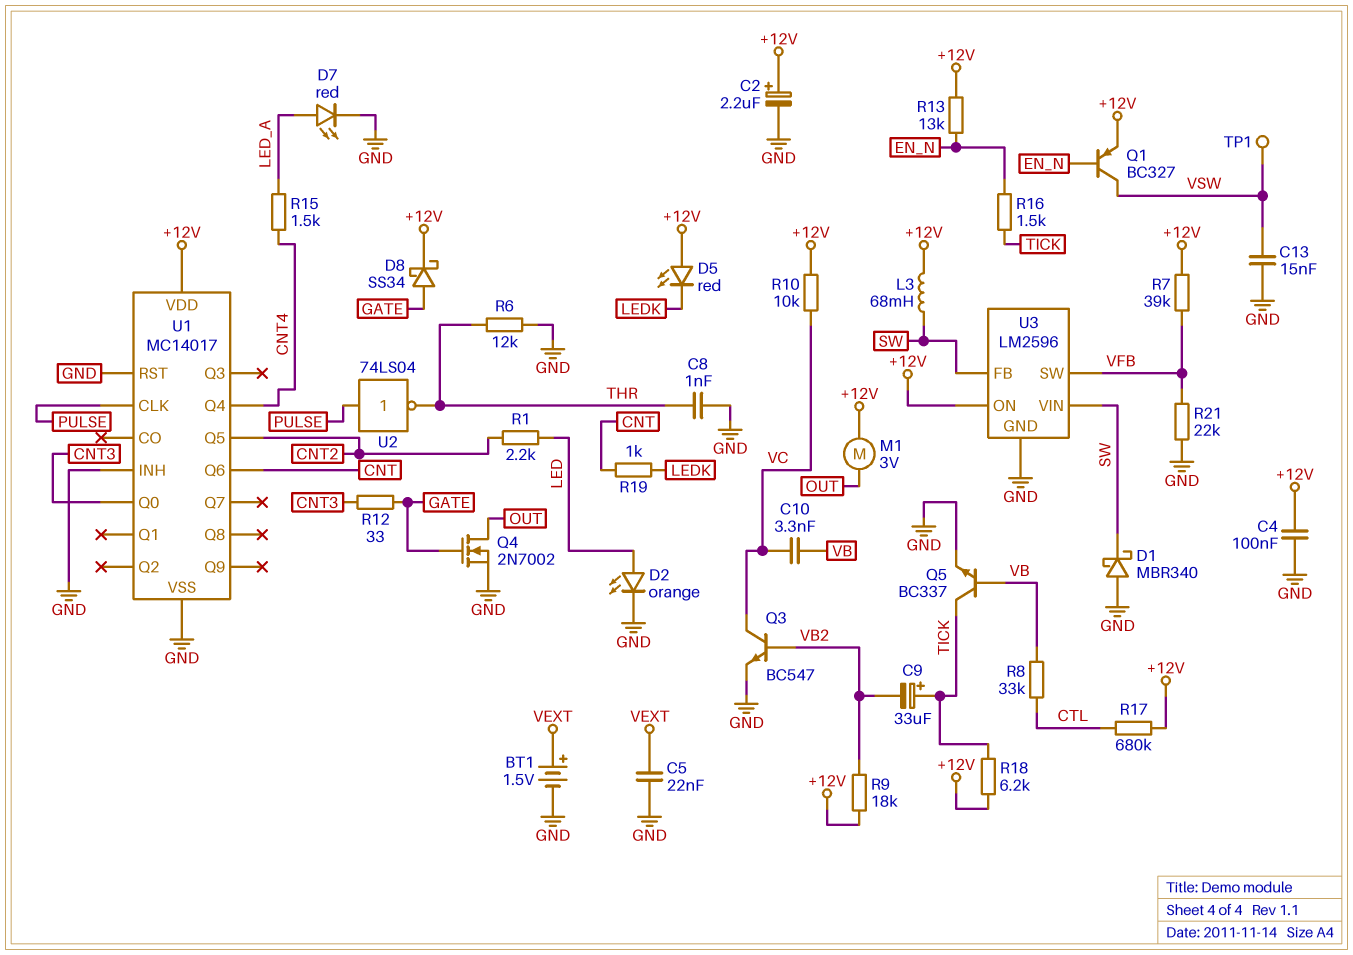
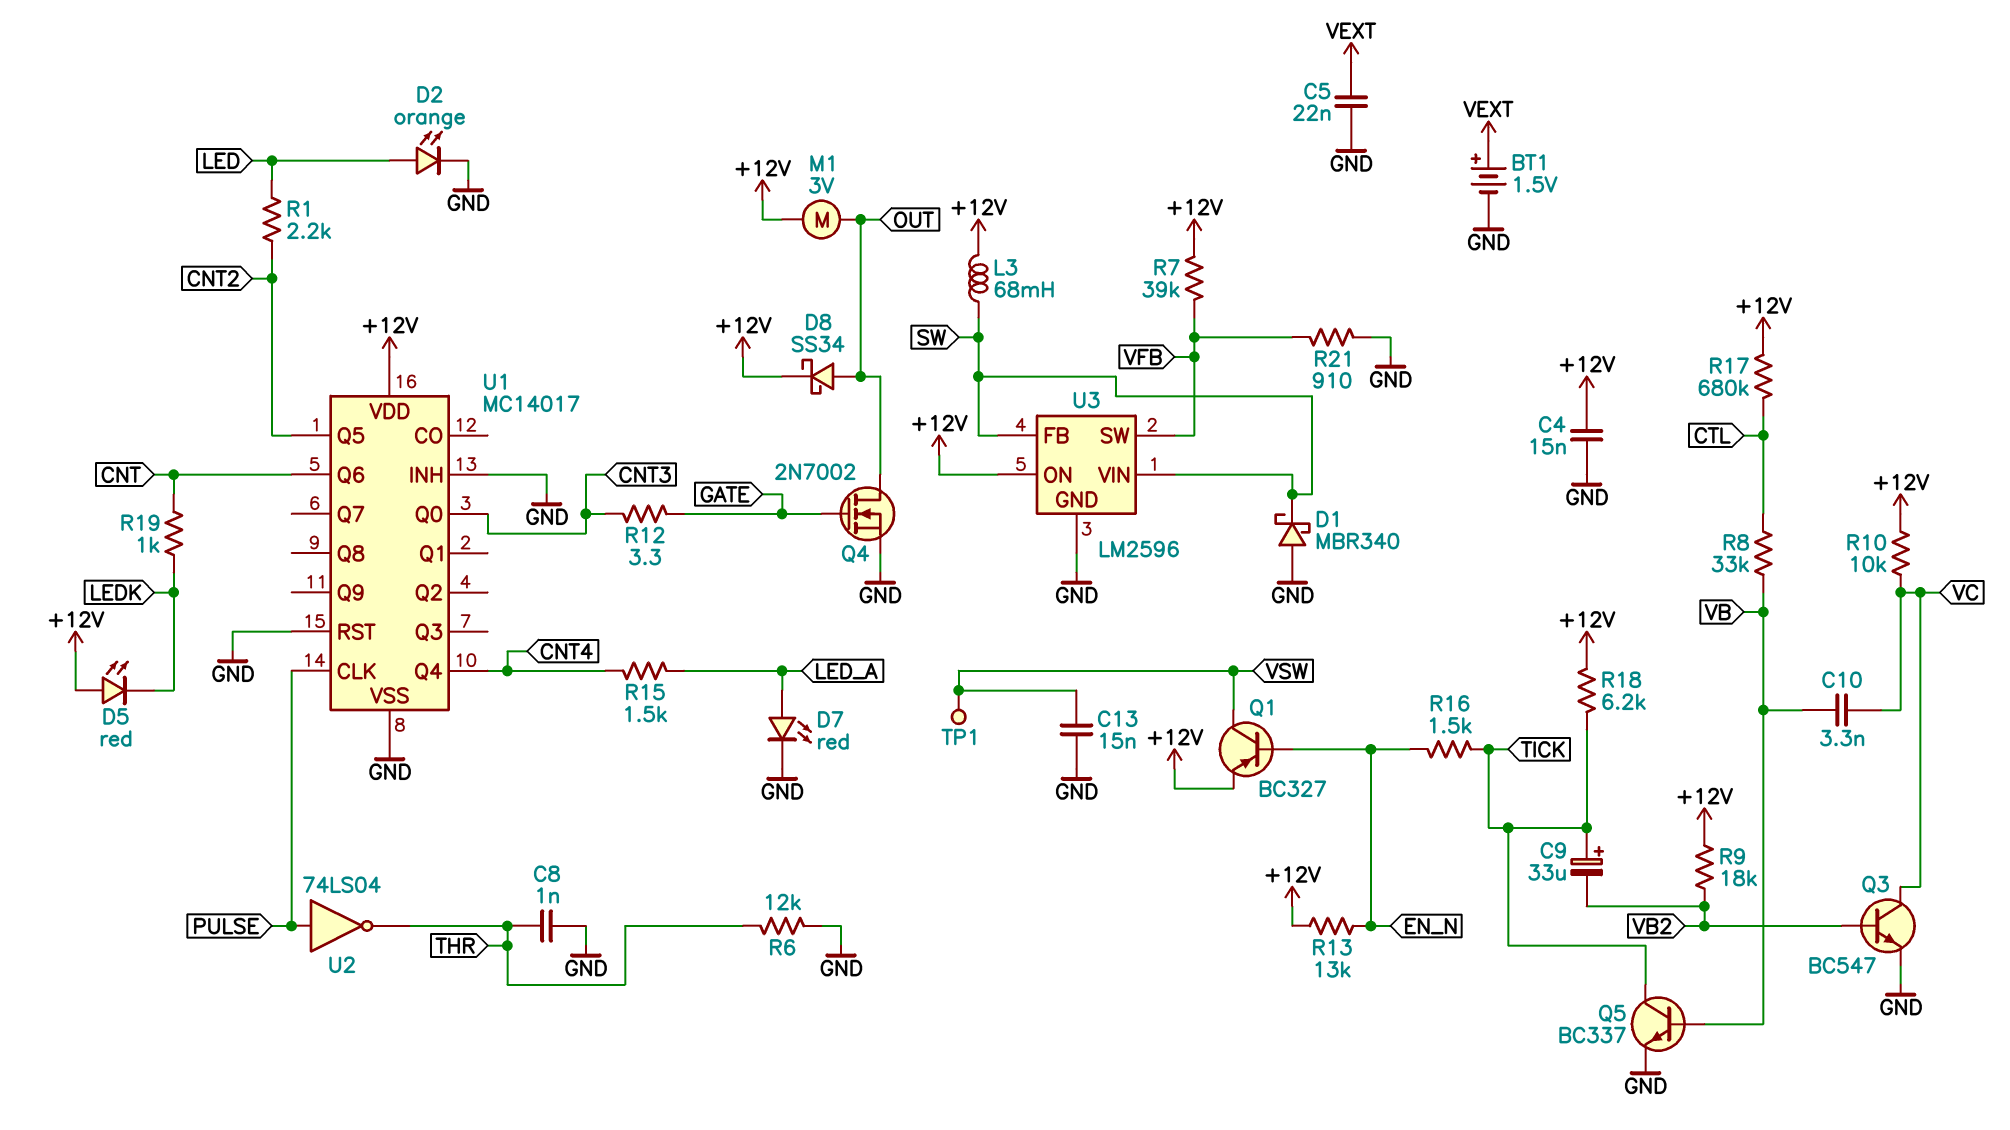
C2: 2.2uF (plus +12V, minus GND) -> none
C4: 100nF (+12V, GND) -> 15nF (+12V, GND)
D8: schottky SS34 (A GATE, K +12V) -> schottky SS34 (A OUT, K +12V)
R12: 33 (CNT3, GATE) -> 3.3 (CNT3, GATE)
R21: 22k (GND, VFB) -> 910 (GND, VFB)

